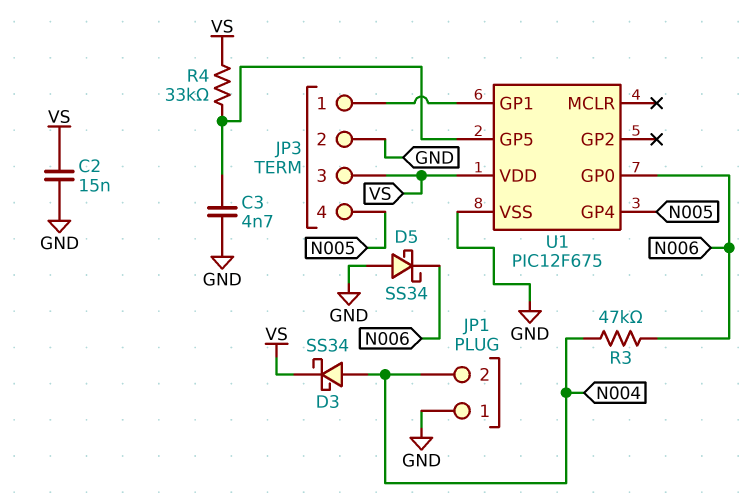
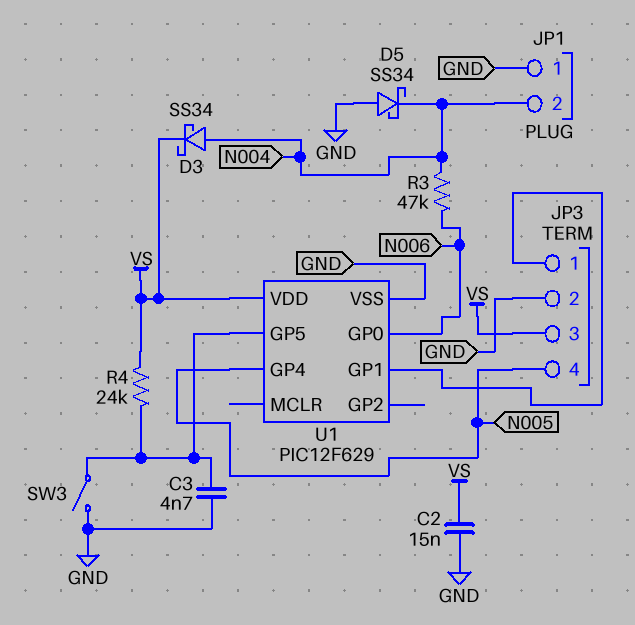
D5: schottky SS34 (A GND, K N006) -> schottky SS34 (A GND, K N004)
R4: 33k (U1/GP5, VS) -> 24k (U1/GP5, VS)
SW3: none -> switch (GND, U1/GP5)
U1: PIC12F675 -> PIC12F629

